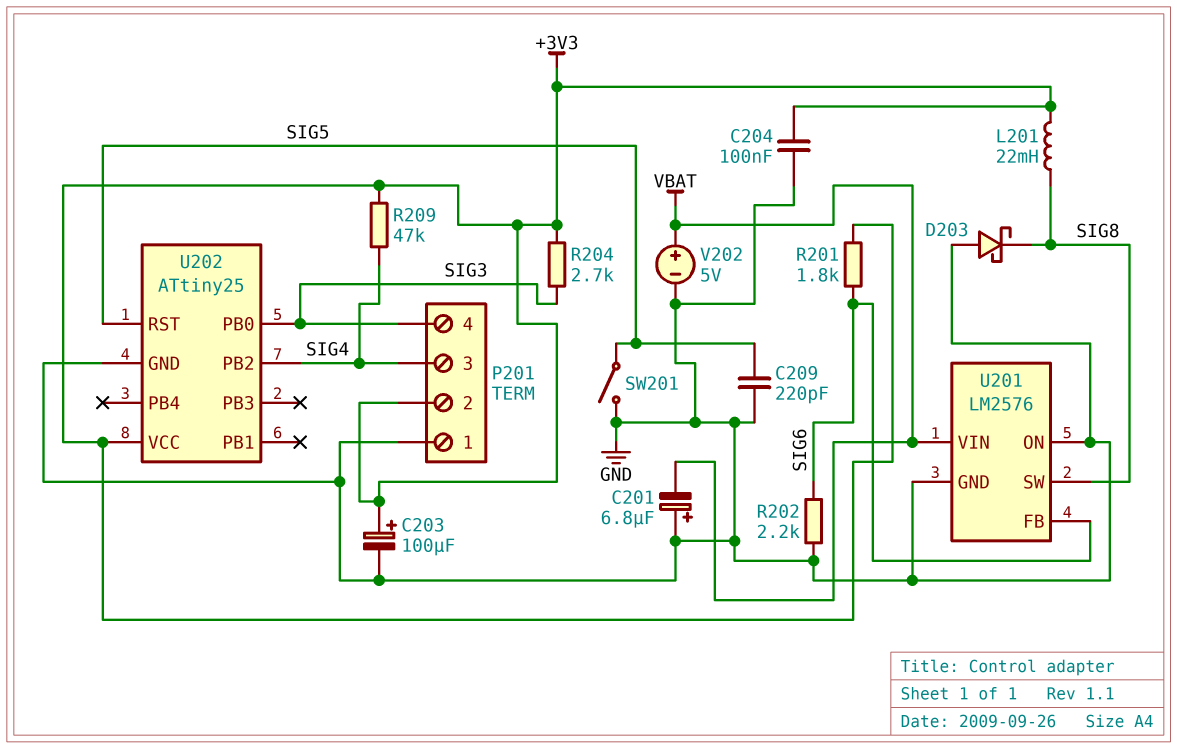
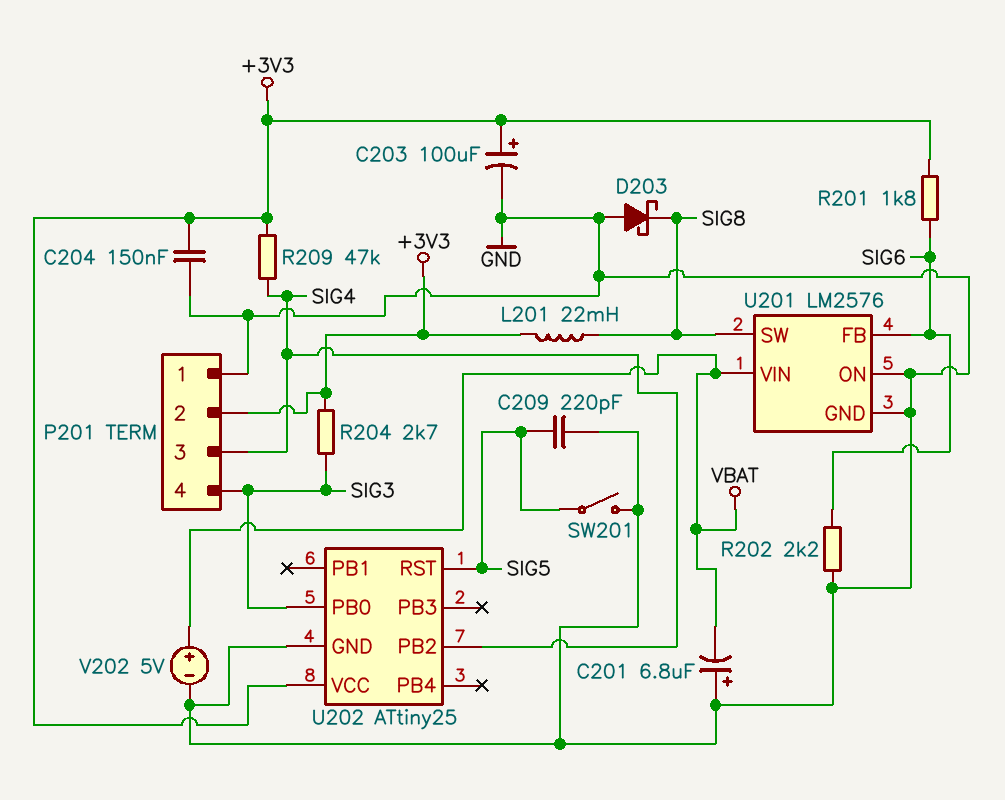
C204: 100nF (+3V3, GND) -> 150nF (+3V3, GND)

